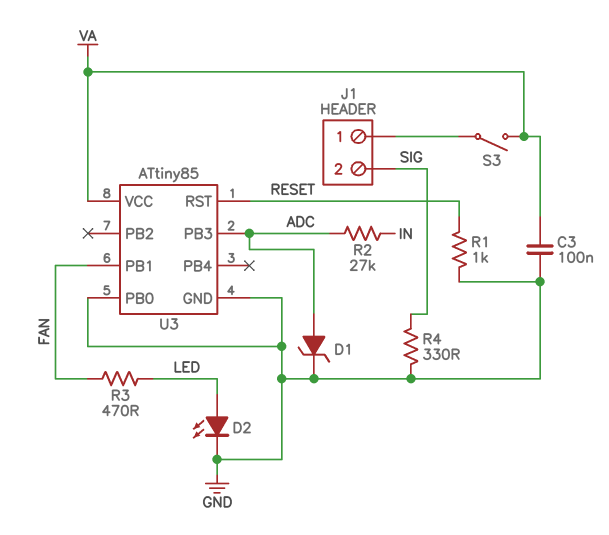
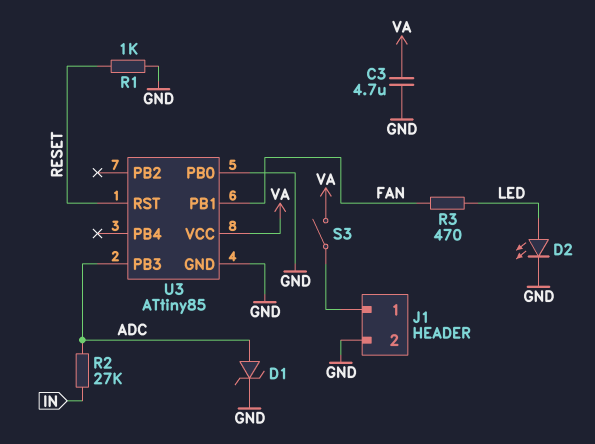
C3: 100nF (GND, VA) -> 4.7uF (GND, VA)
J1 pin 2: SIG -> GND
R4: 330 (GND, SIG) -> none

